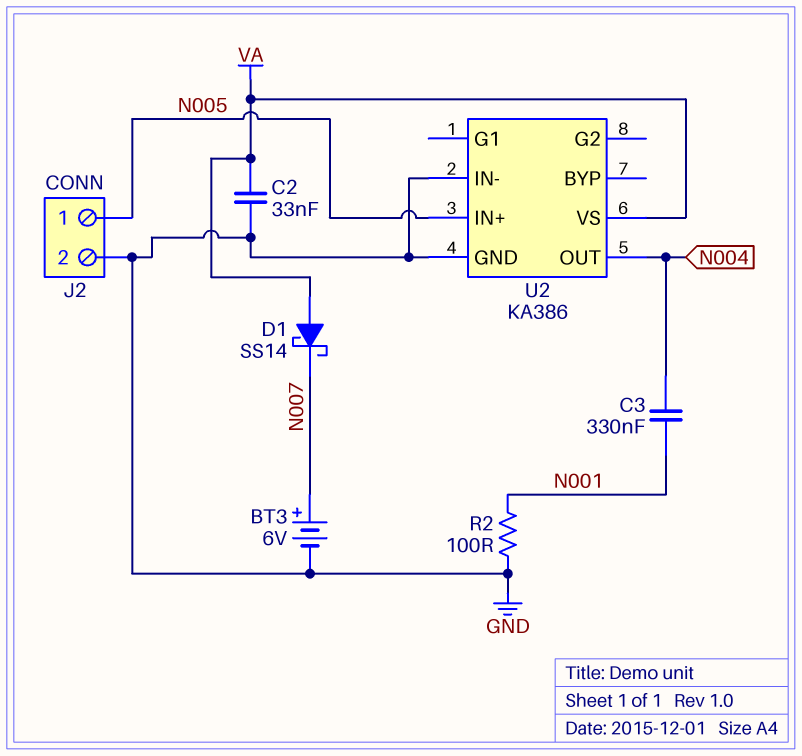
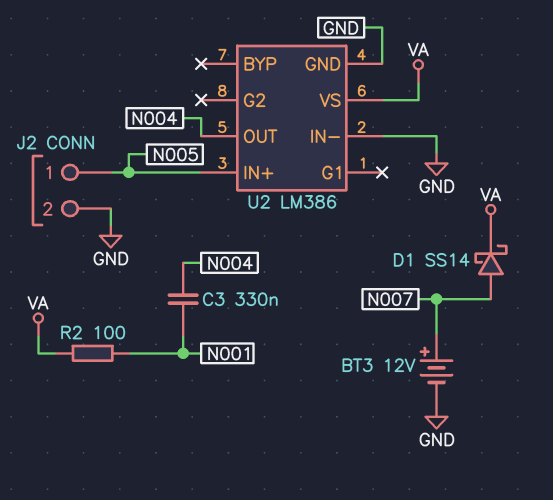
BT3: 6V (plus N007, minus GND) -> 12V (plus N007, minus GND)
C2: 33nF (GND, VA) -> none
D1: schottky SS14 (A VA, K N007) -> schottky SS14 (A N007, K VA)
R2: 100 (GND, N001) -> 100 (N001, VA)
U2: KA386 -> LM386

